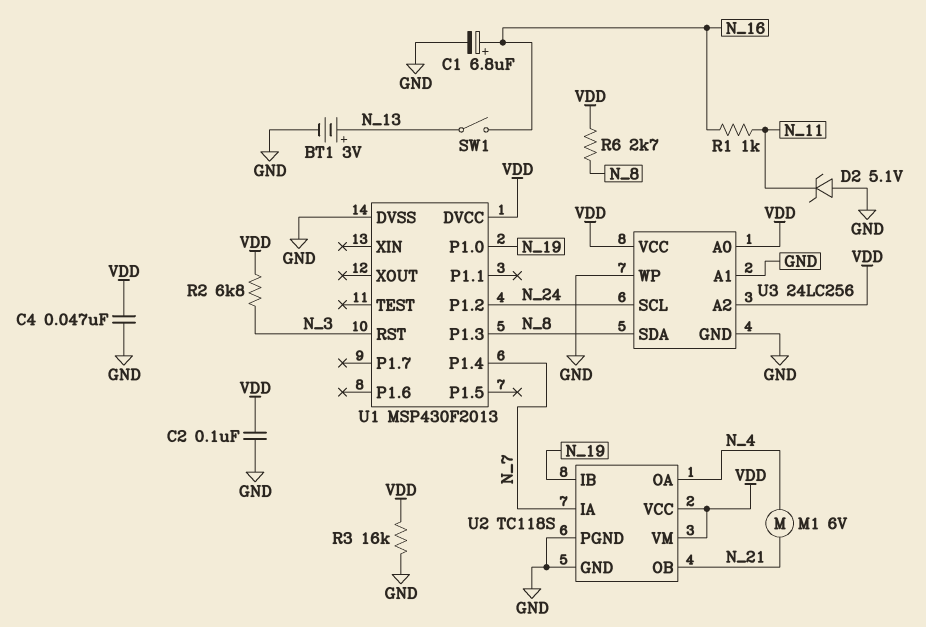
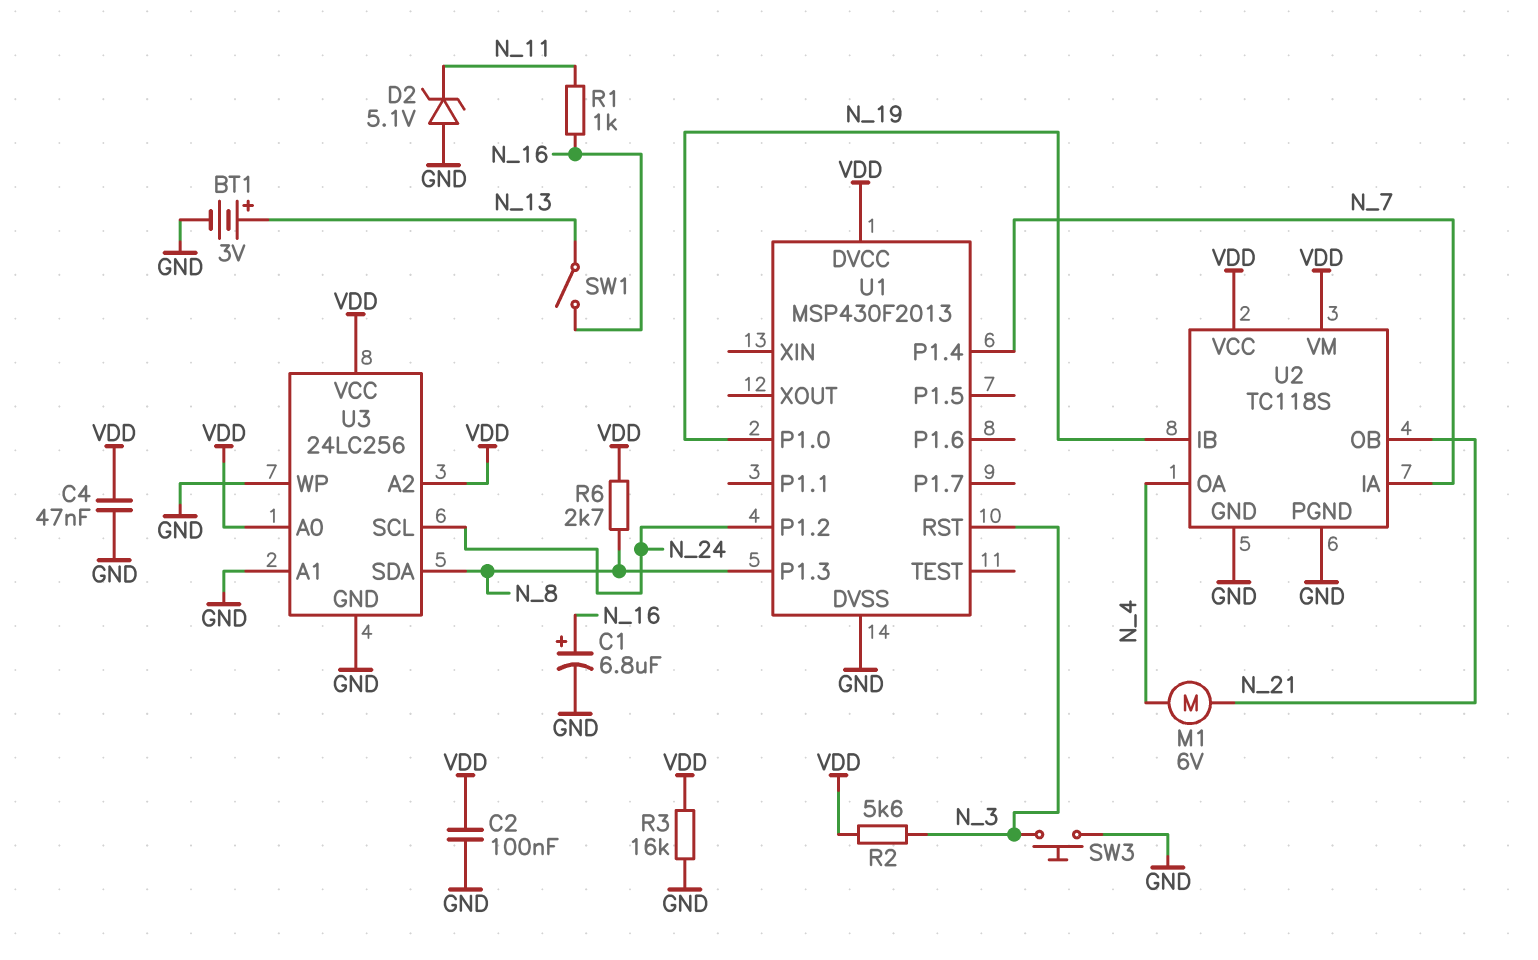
R2: 6.8k (N_3, VDD) -> 5.6k (N_3, VDD)
SW3: none -> button (GND, N_3)

